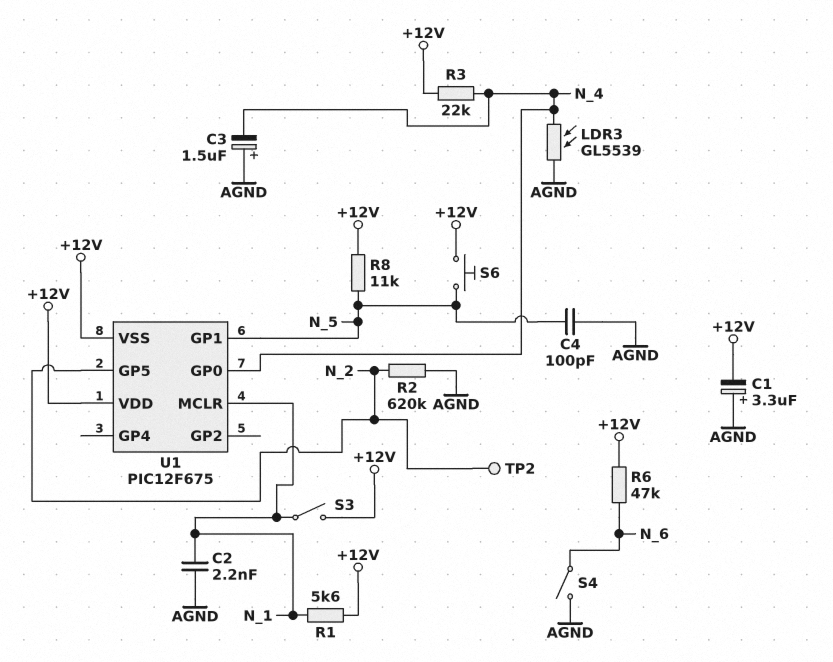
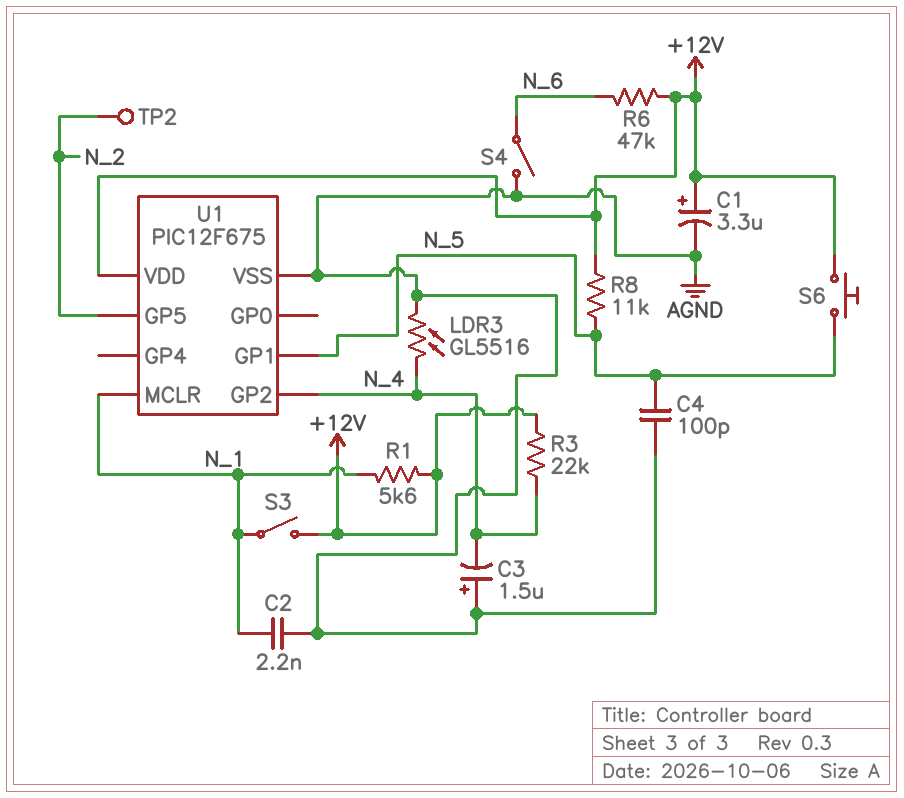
C1: 3.3uF (plus AGND, minus +12V) -> 3.3uF (plus +12V, minus AGND)
LDR3: GL5539 (AGND, N_4) -> GL5516 (AGND, N_4)
R2: 620k (AGND, N_2) -> none
U1 pin GP0: N_4 -> none
U1 pin GP2: none -> N_4
U1 pin VSS: +12V -> AGND

